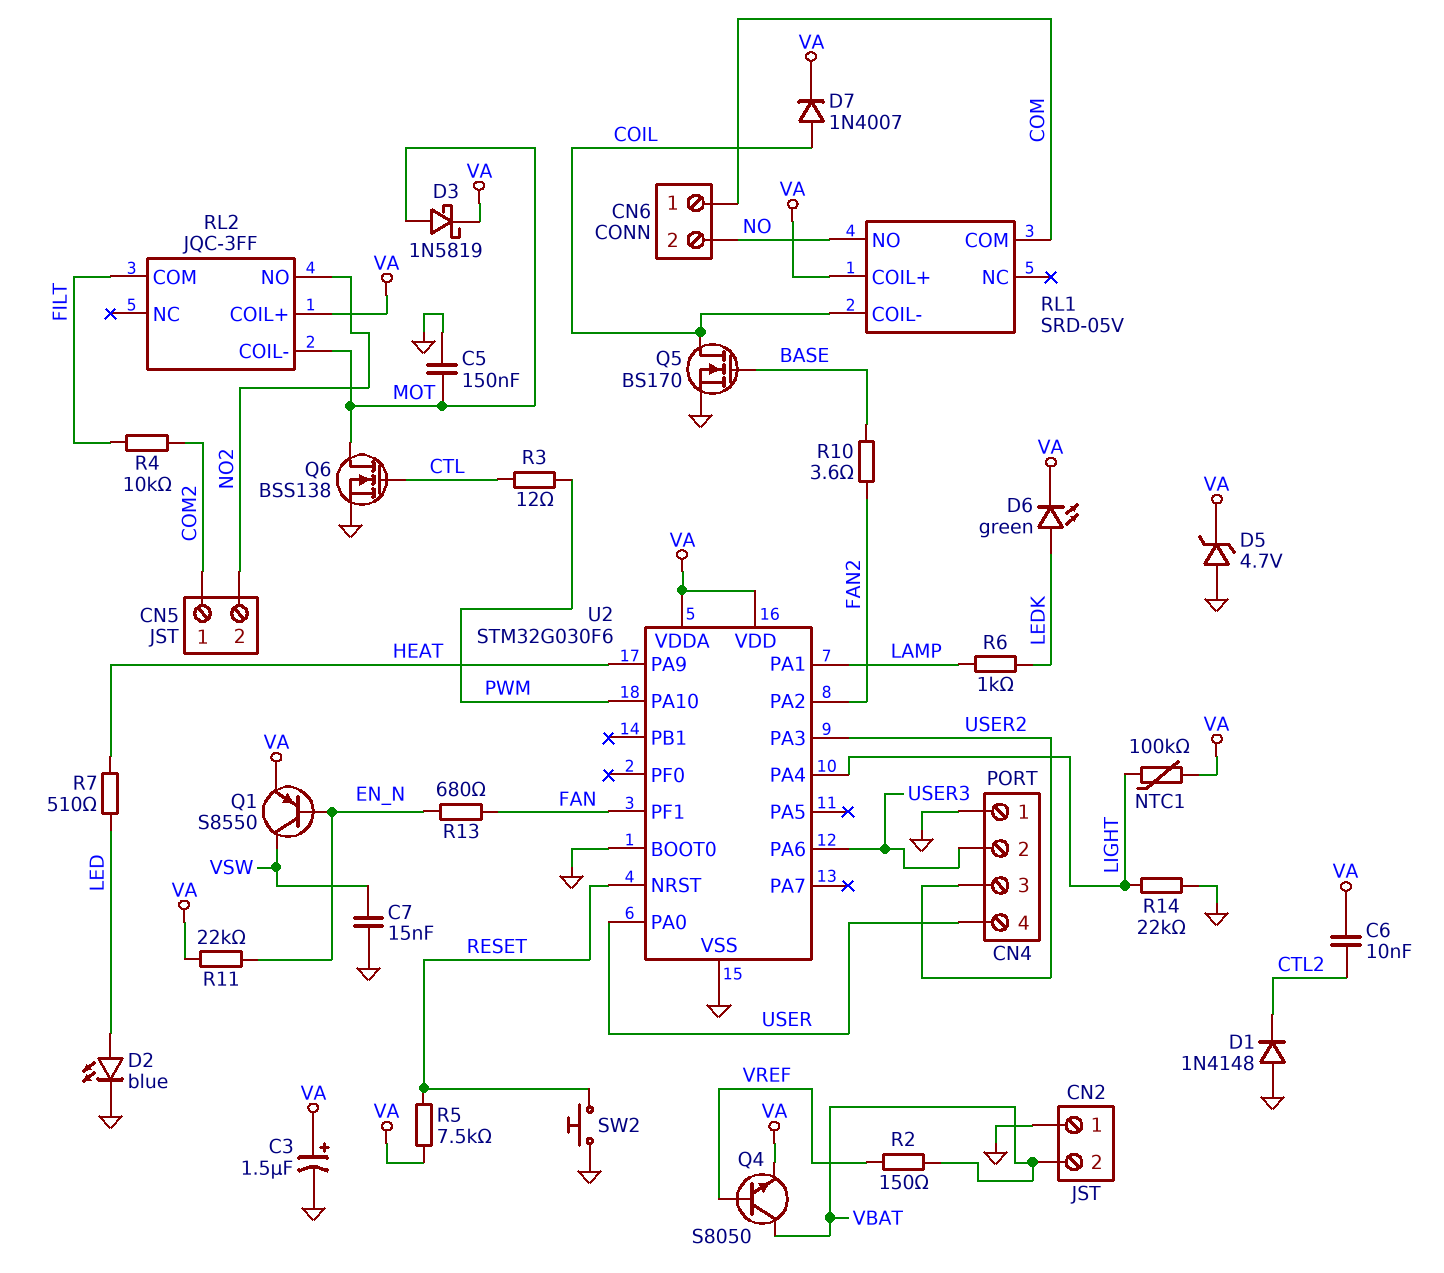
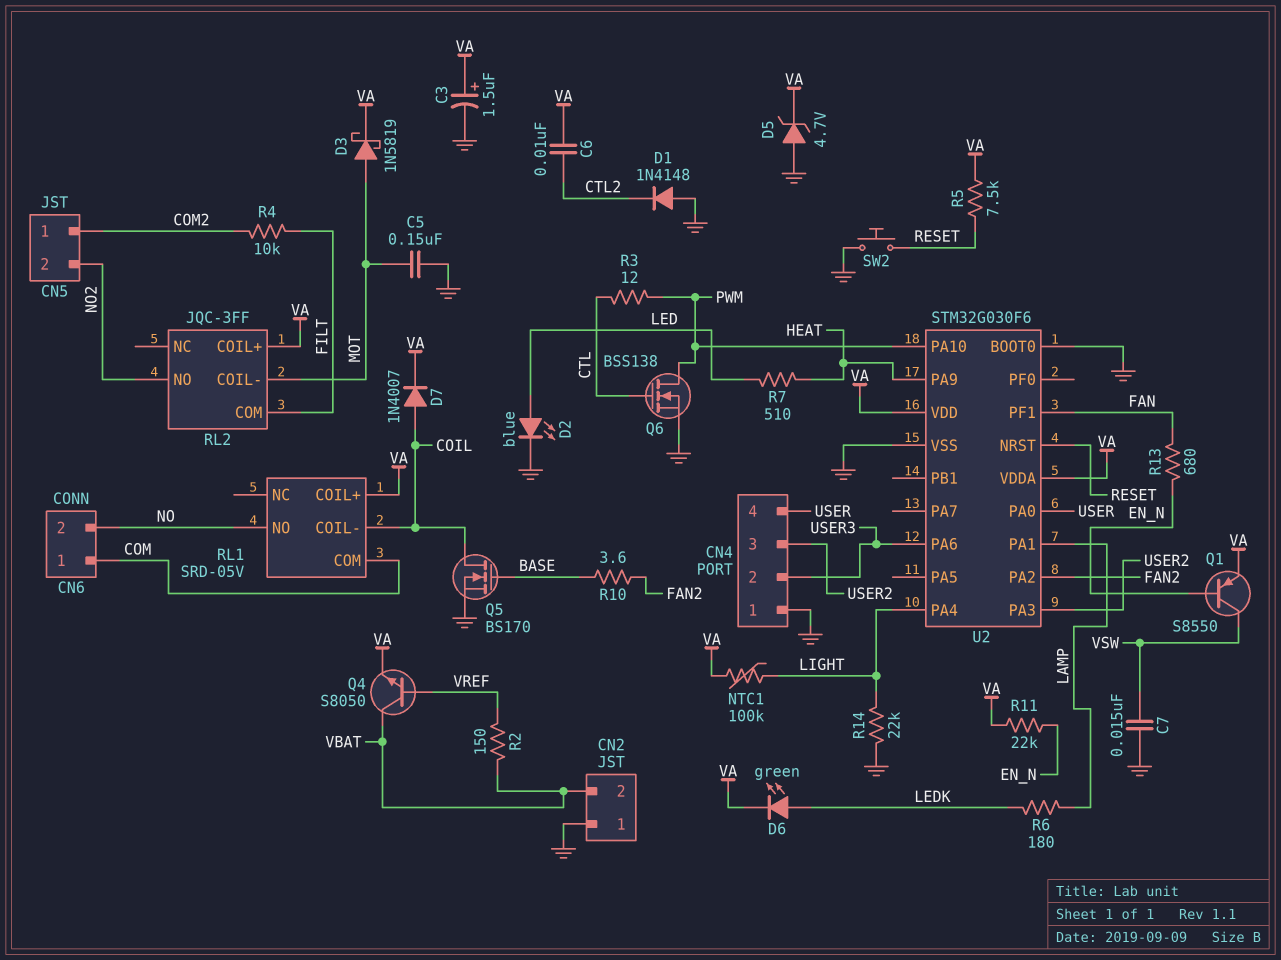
Q6: NMOS BSS138 (G CTL, D MOT, S GND) -> NMOS BSS138 (G CTL, D PWM, S GND)
R6: 1k (LAMP, LEDK) -> 180 (LAMP, LEDK)

